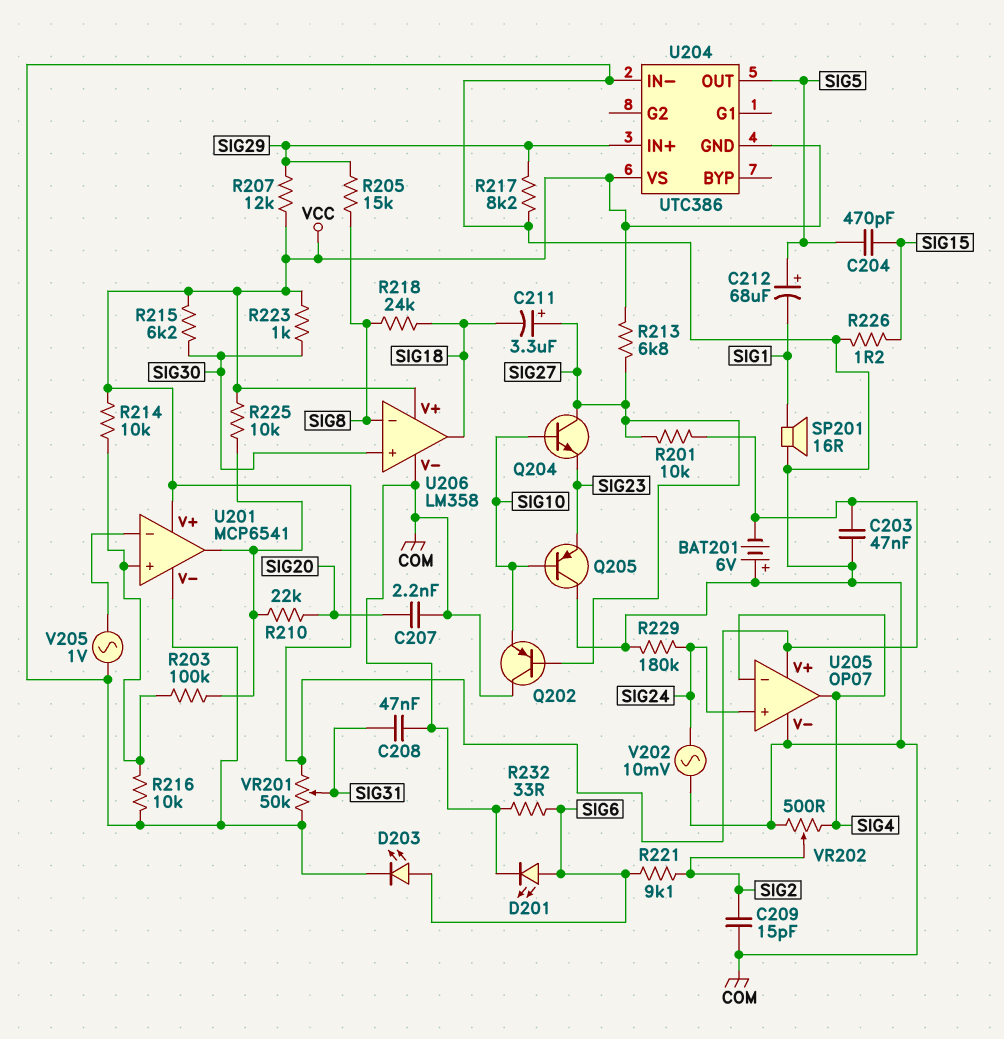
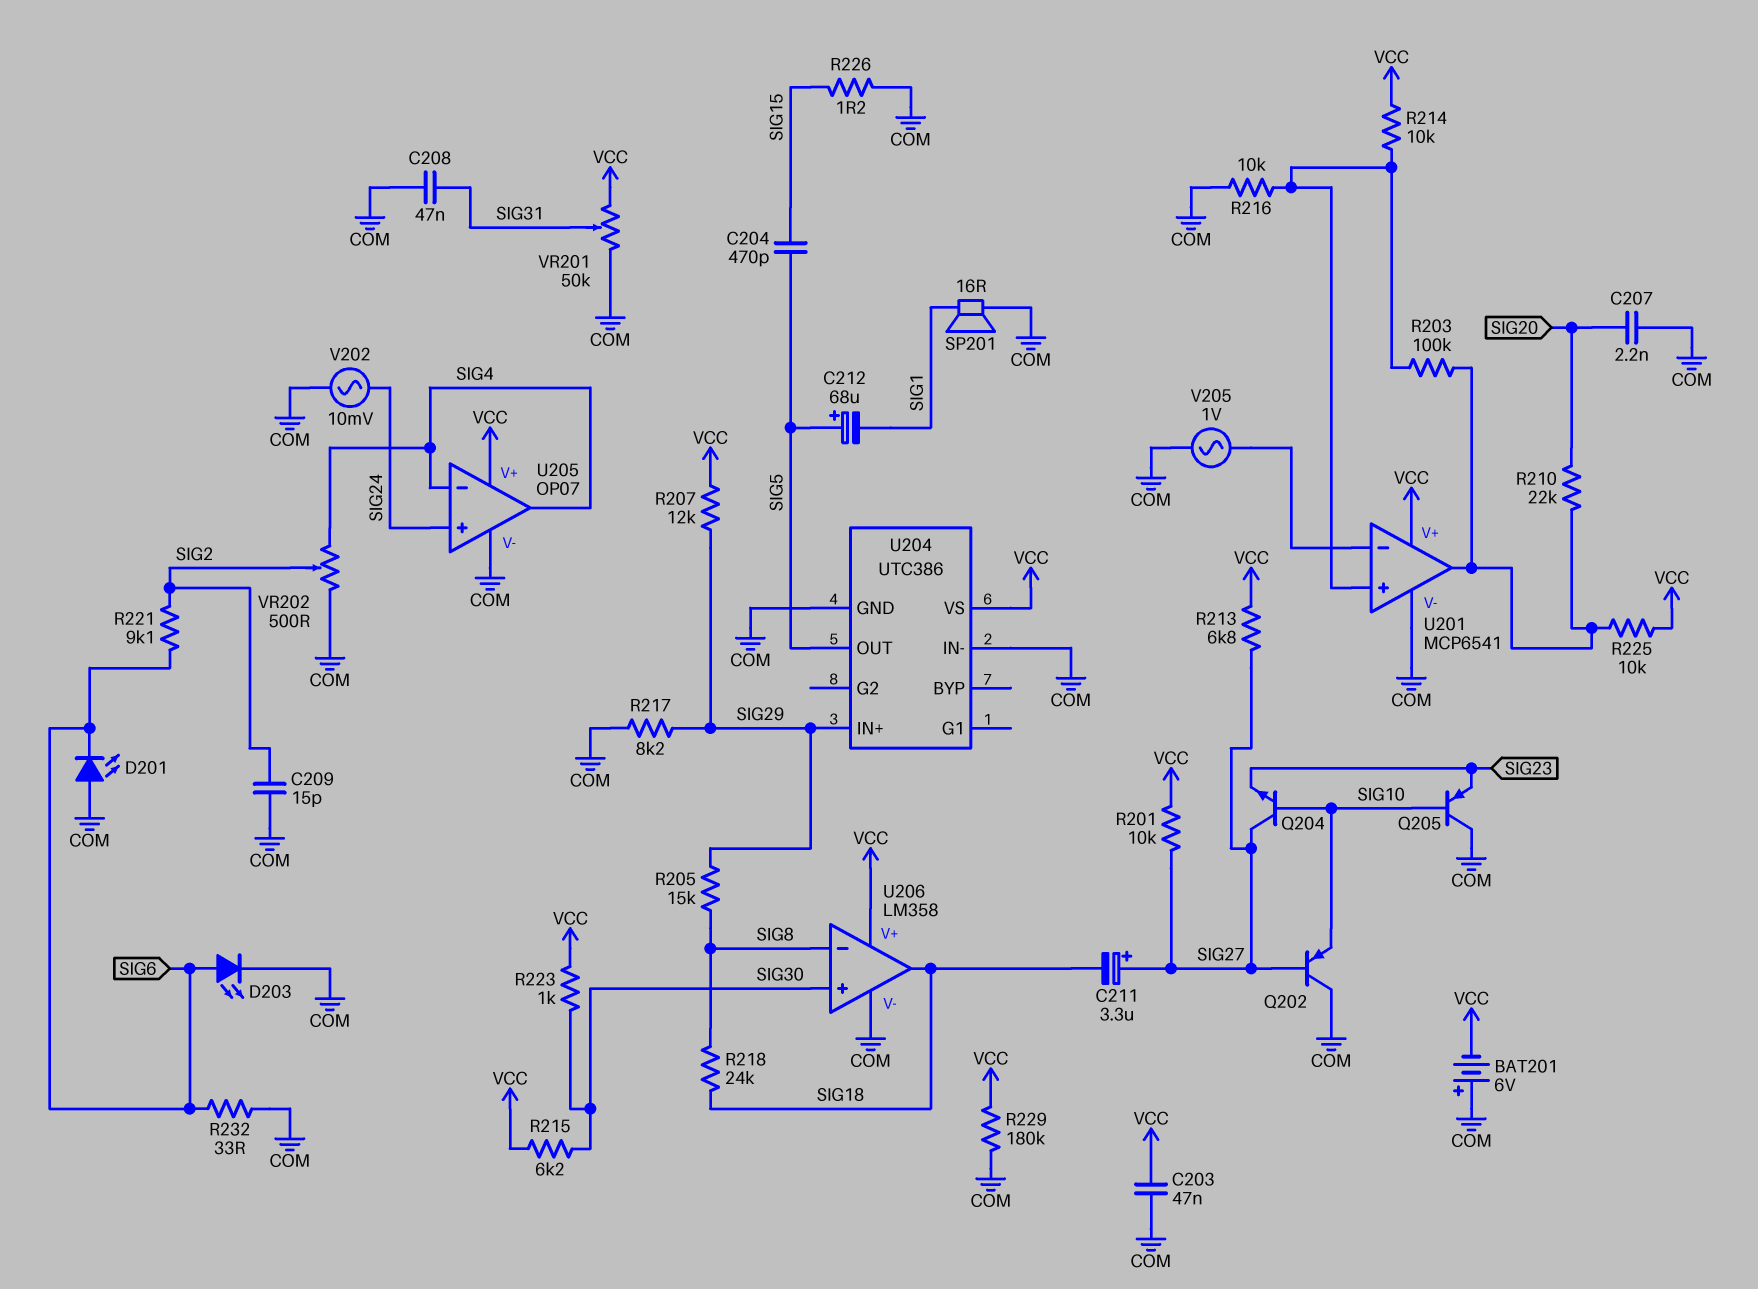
D201: LED (A SIG6, K COM) -> LED (A COM, K SIG6)
R229: 180k (COM, SIG24) -> 180k (COM, VCC)
U204 pin GND: VCC -> COM

